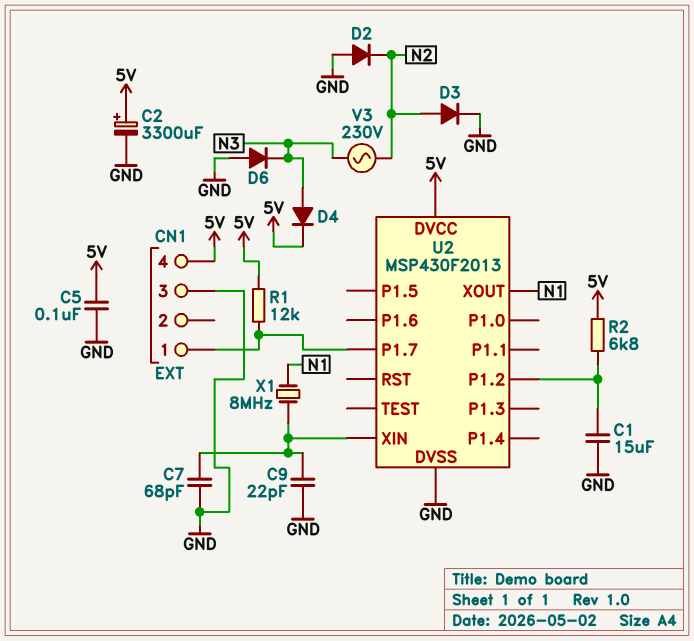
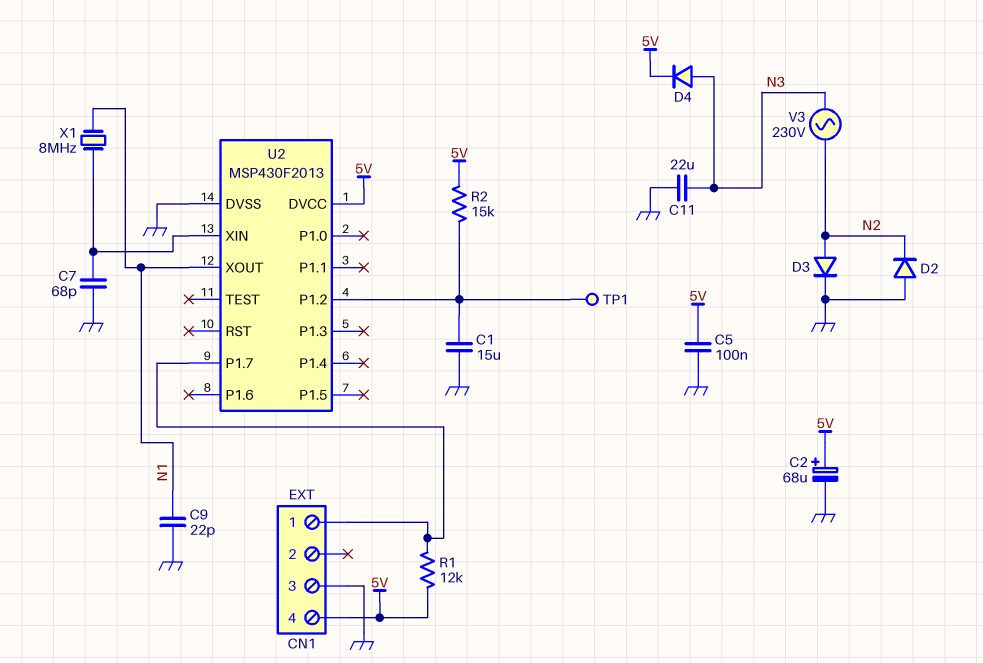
C2: 3300uF (plus 5V, minus GND) -> 68uF (plus 5V, minus GND)
C9: 22pF (GND, U2/XIN) -> 22pF (GND, N1)
C11: none -> 22uF (GND, N3)
D6: diode (A GND, K N3) -> none
R2: 6.8k (5V, U2/P1.2) -> 15k (5V, U2/P1.2)
TP1: none -> test point (U2/P1.2)

